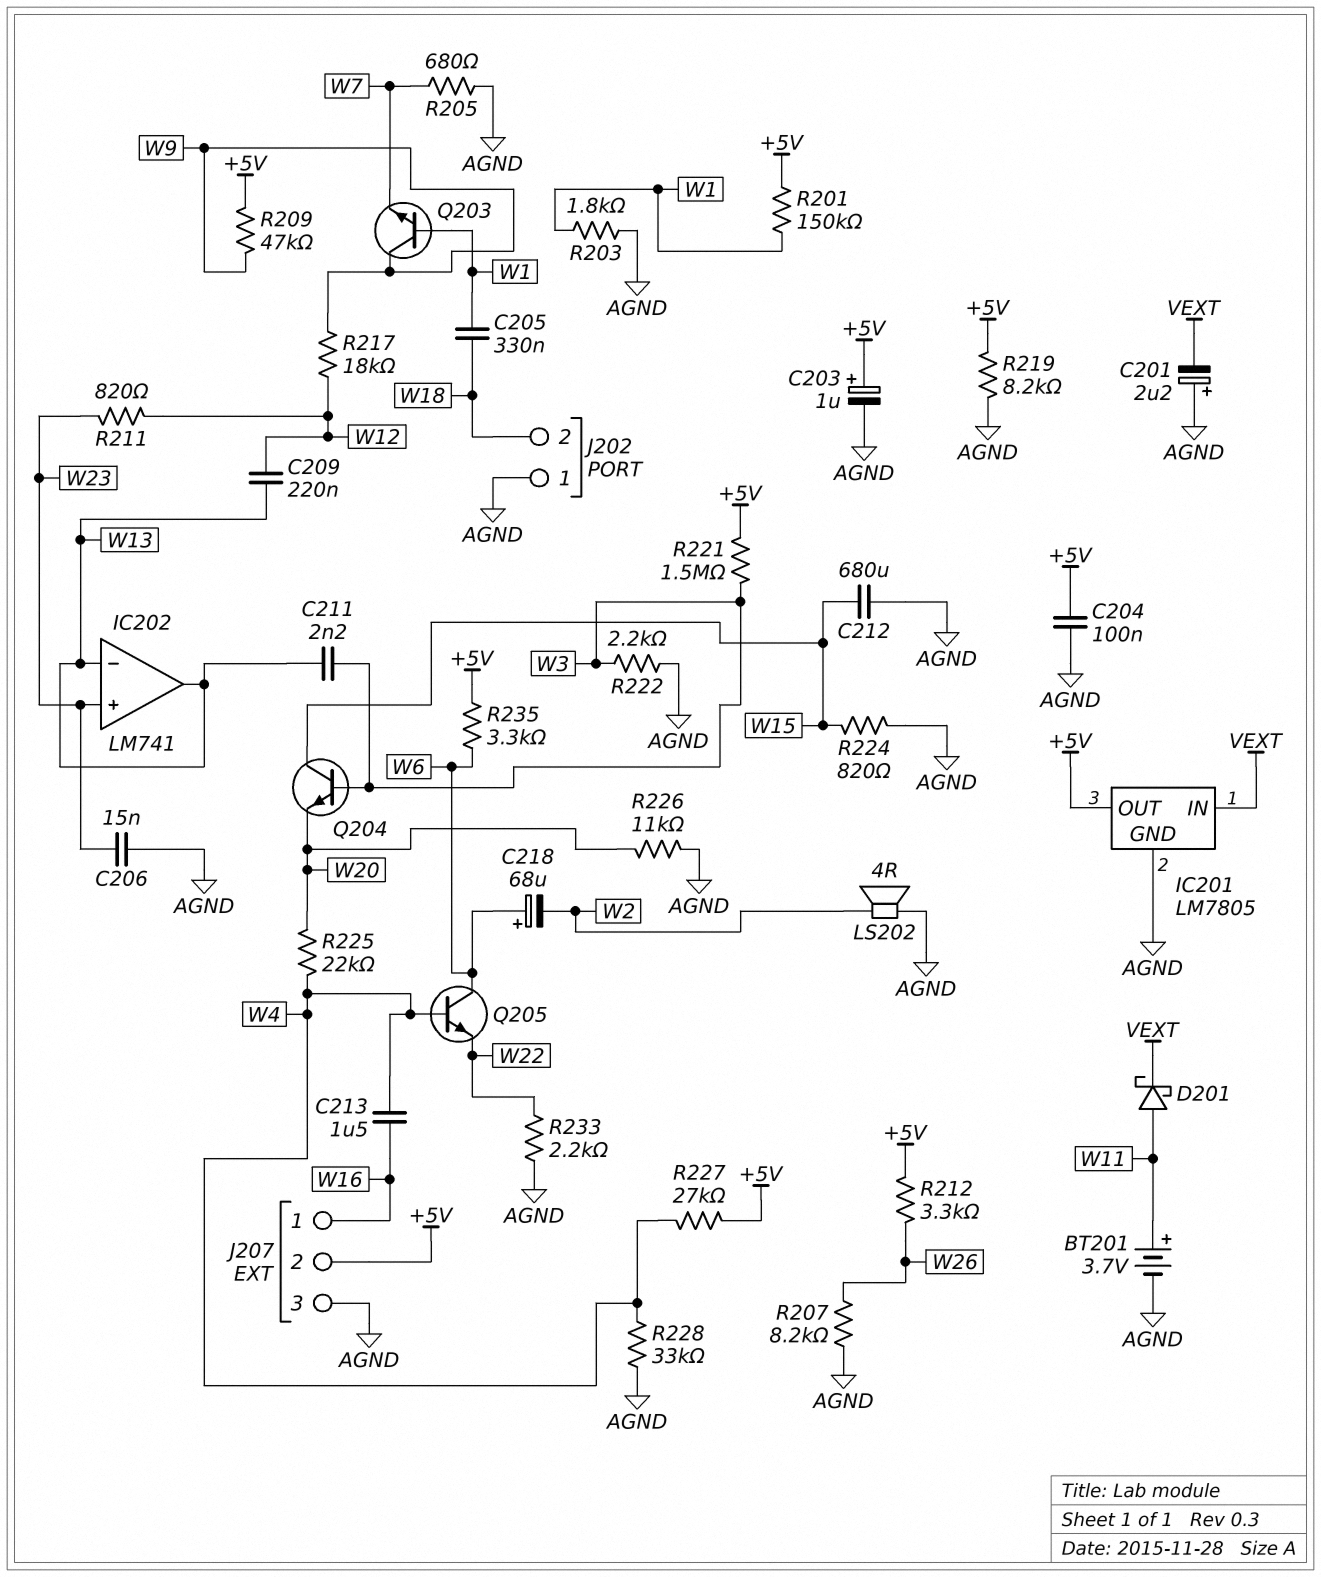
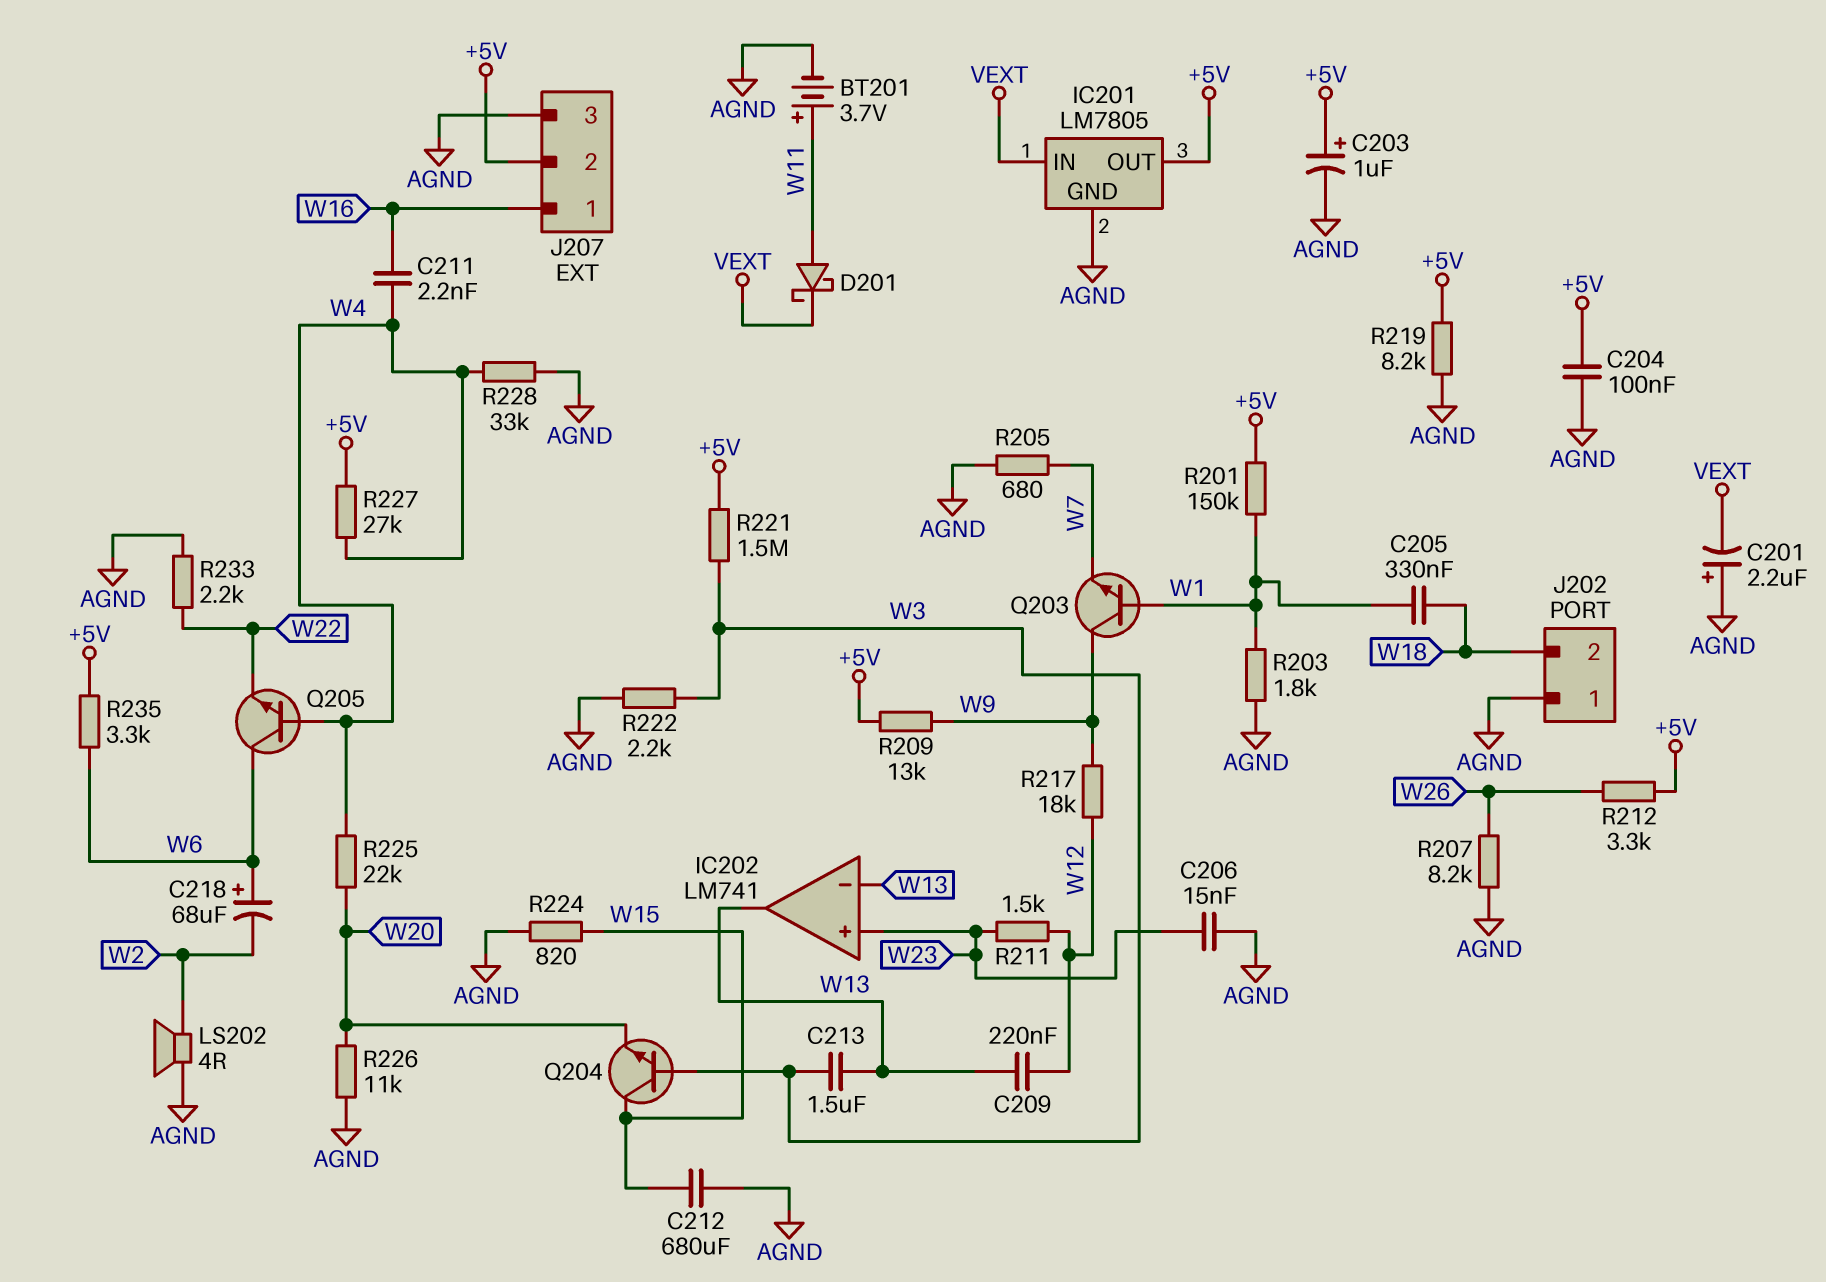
C211: 2.2nF (W3, W13) -> 2.2nF (W4, W16)
C213: 1.5uF (W4, W16) -> 1.5uF (W3, W13)
R209: 47k (+5V, W9) -> 13k (+5V, W9)
R211: 820 (W12, W23) -> 1.5k (W12, W23)

